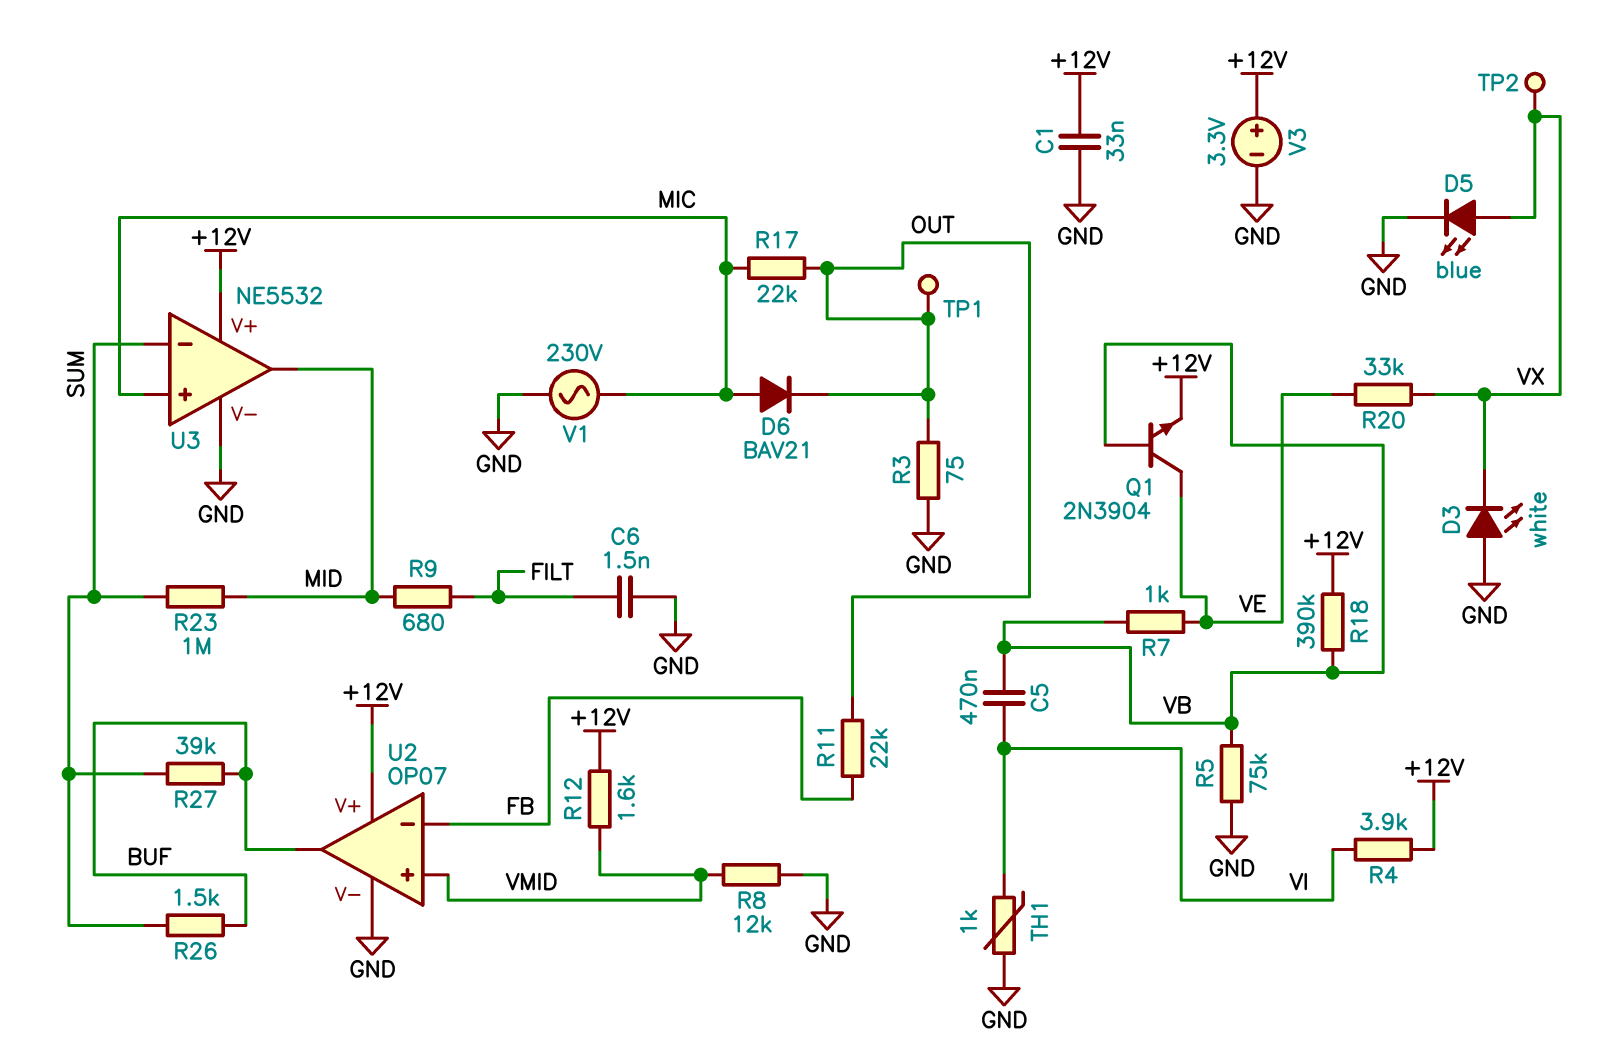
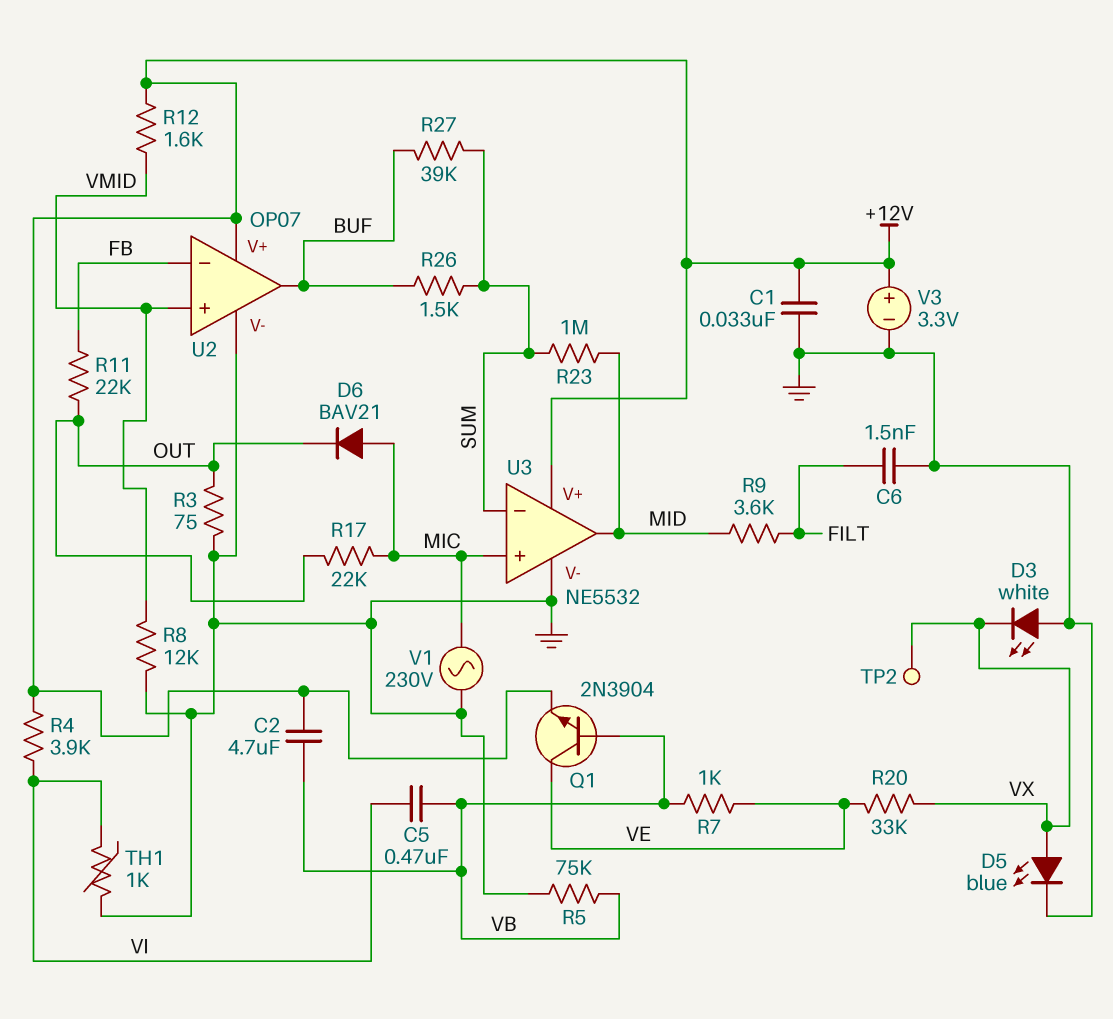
C2: none -> 4.7uF (+12V, VB)
R9: 680 (FILT, MID) -> 3.6k (FILT, MID)
R18: 390k (+12V, VB) -> none
TP1: test point (OUT) -> none

